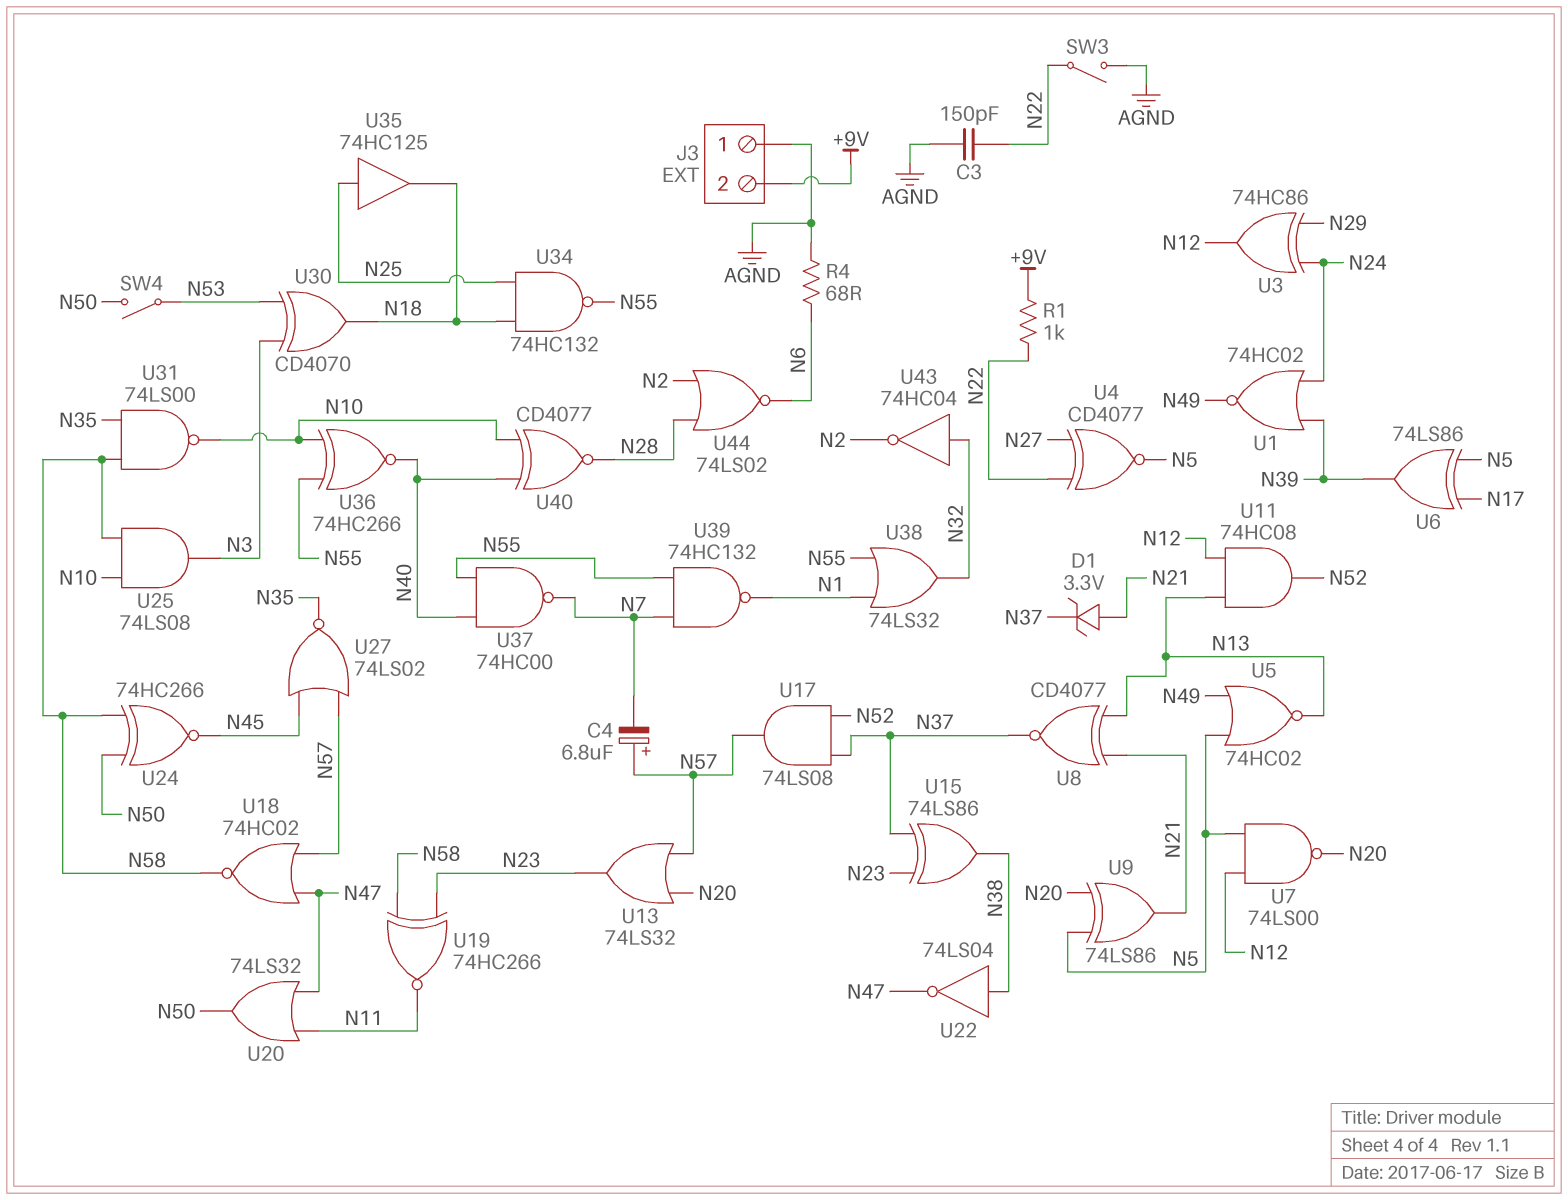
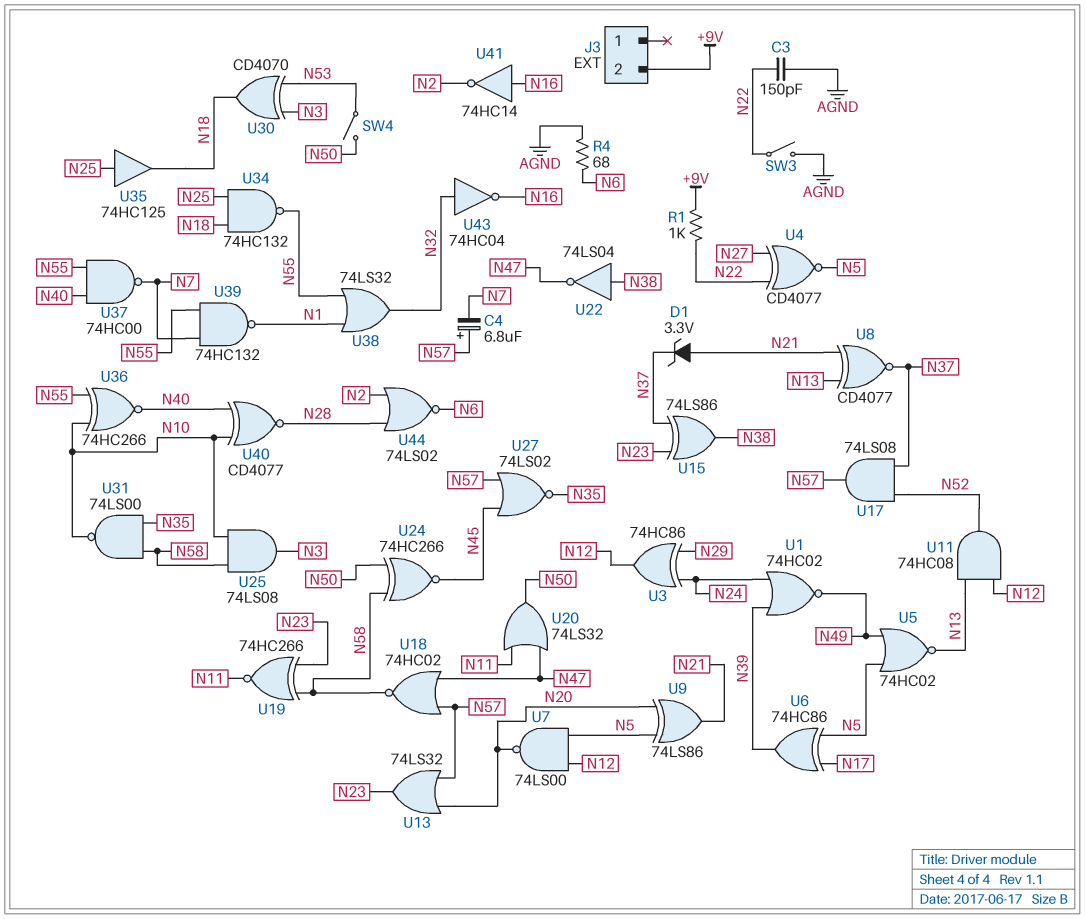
J3 pin 1: AGND -> none
U6: XOR 74LS86 (in N5, in N17, out N39) -> XOR 74HC86 (in N5, in N17, out N39)
U41: none -> NOT 74HC14 (in N16, out N2)
U43: NOT 74HC04 (in N32, out N2) -> NOT 74HC04 (in N32, out N16)

